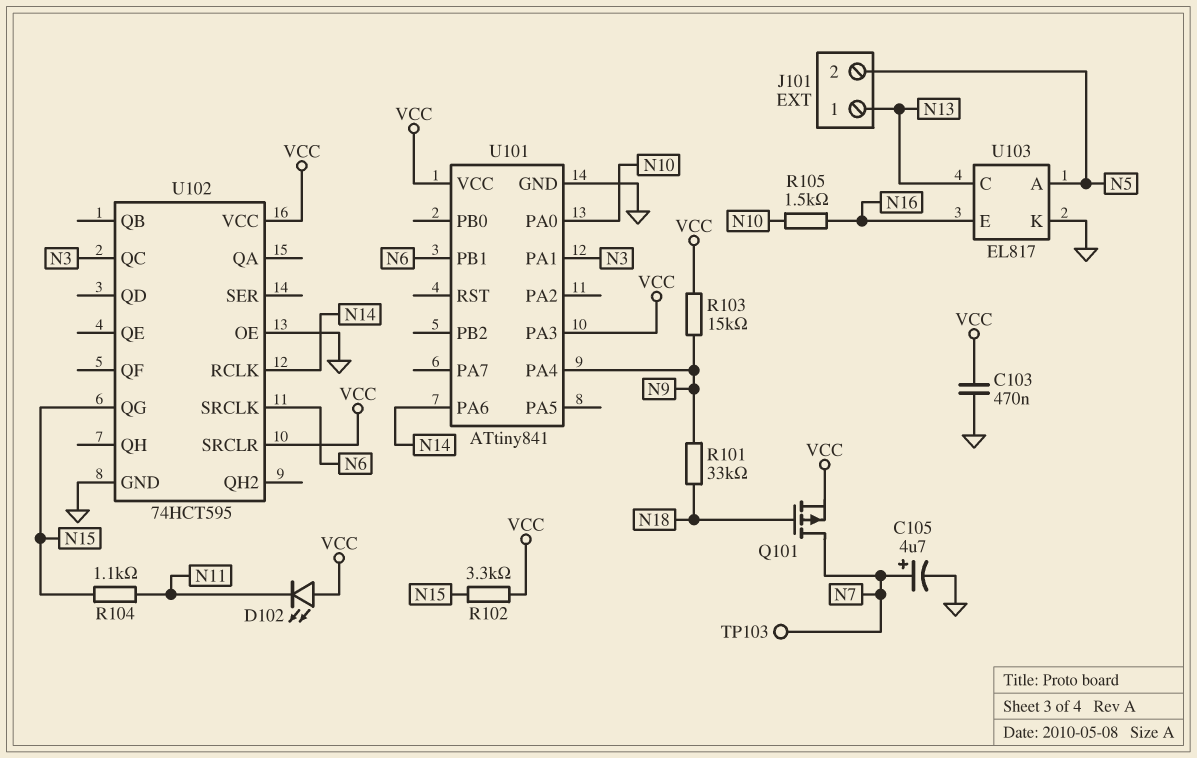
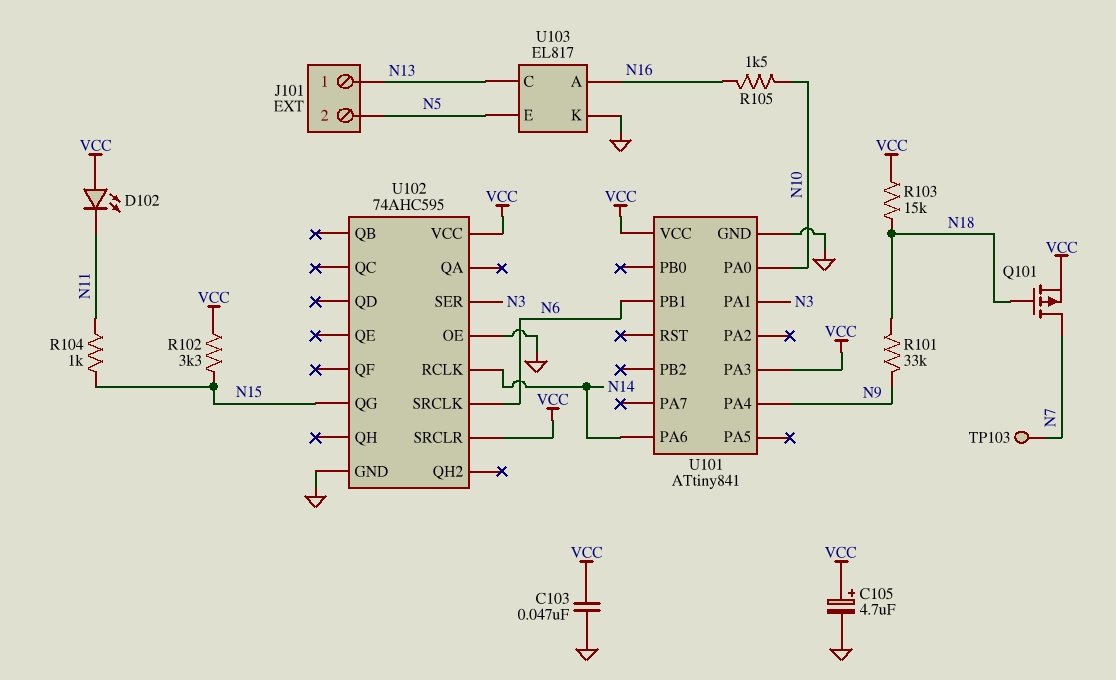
C103: 470nF (GND, VCC) -> 47nF (GND, VCC)
C105: 4.7uF (plus N7, minus GND) -> 4.7uF (plus VCC, minus GND)
R103: 15k (N9, VCC) -> 15k (N18, VCC)
R104: 1.1k (N11, N15) -> 1k (N11, N15)
U102: 74HCT595 -> 74AHC595
U102 pin QC: N3 -> none
U102 pin SER: none -> N3
U103 pin A: N5 -> N16
U103 pin E: N16 -> N5

